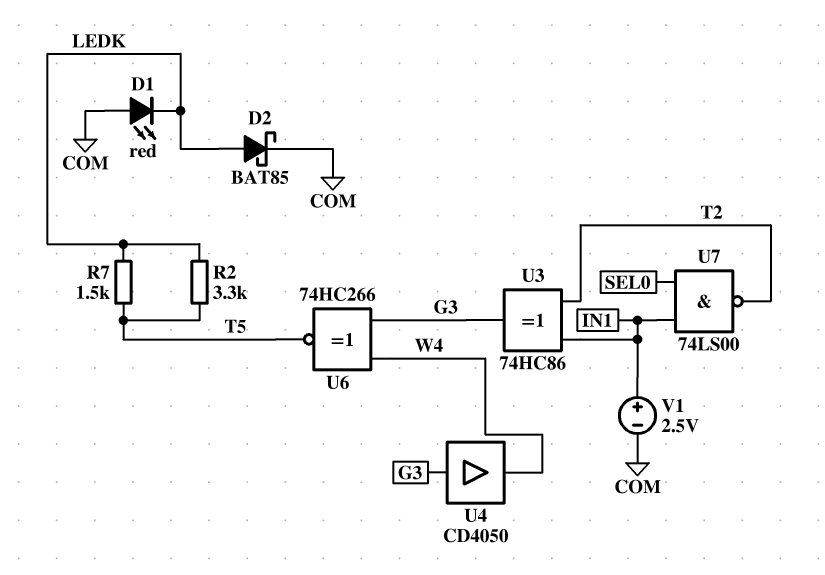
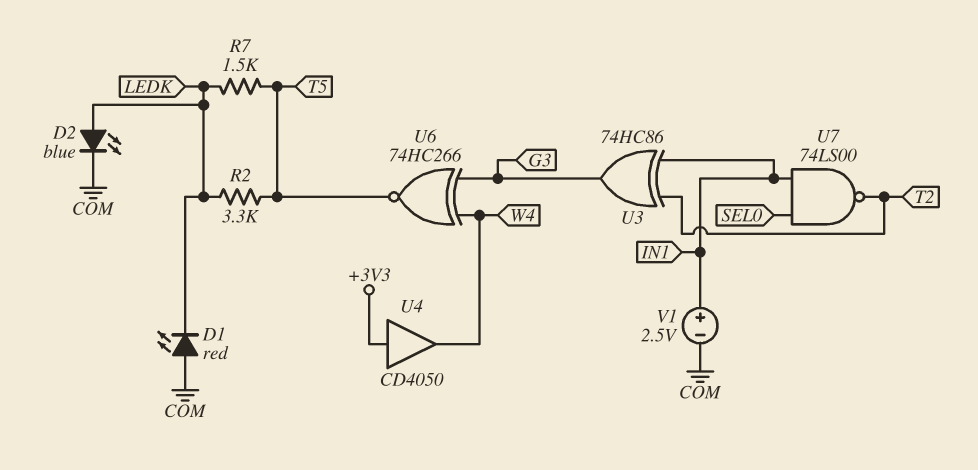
D2: schottky BAT85 (A LEDK, K COM) -> LED blue (A LEDK, K COM)
U4: buffer CD4050 (in G3, out W4) -> buffer CD4050 (in +3V3, out W4)

